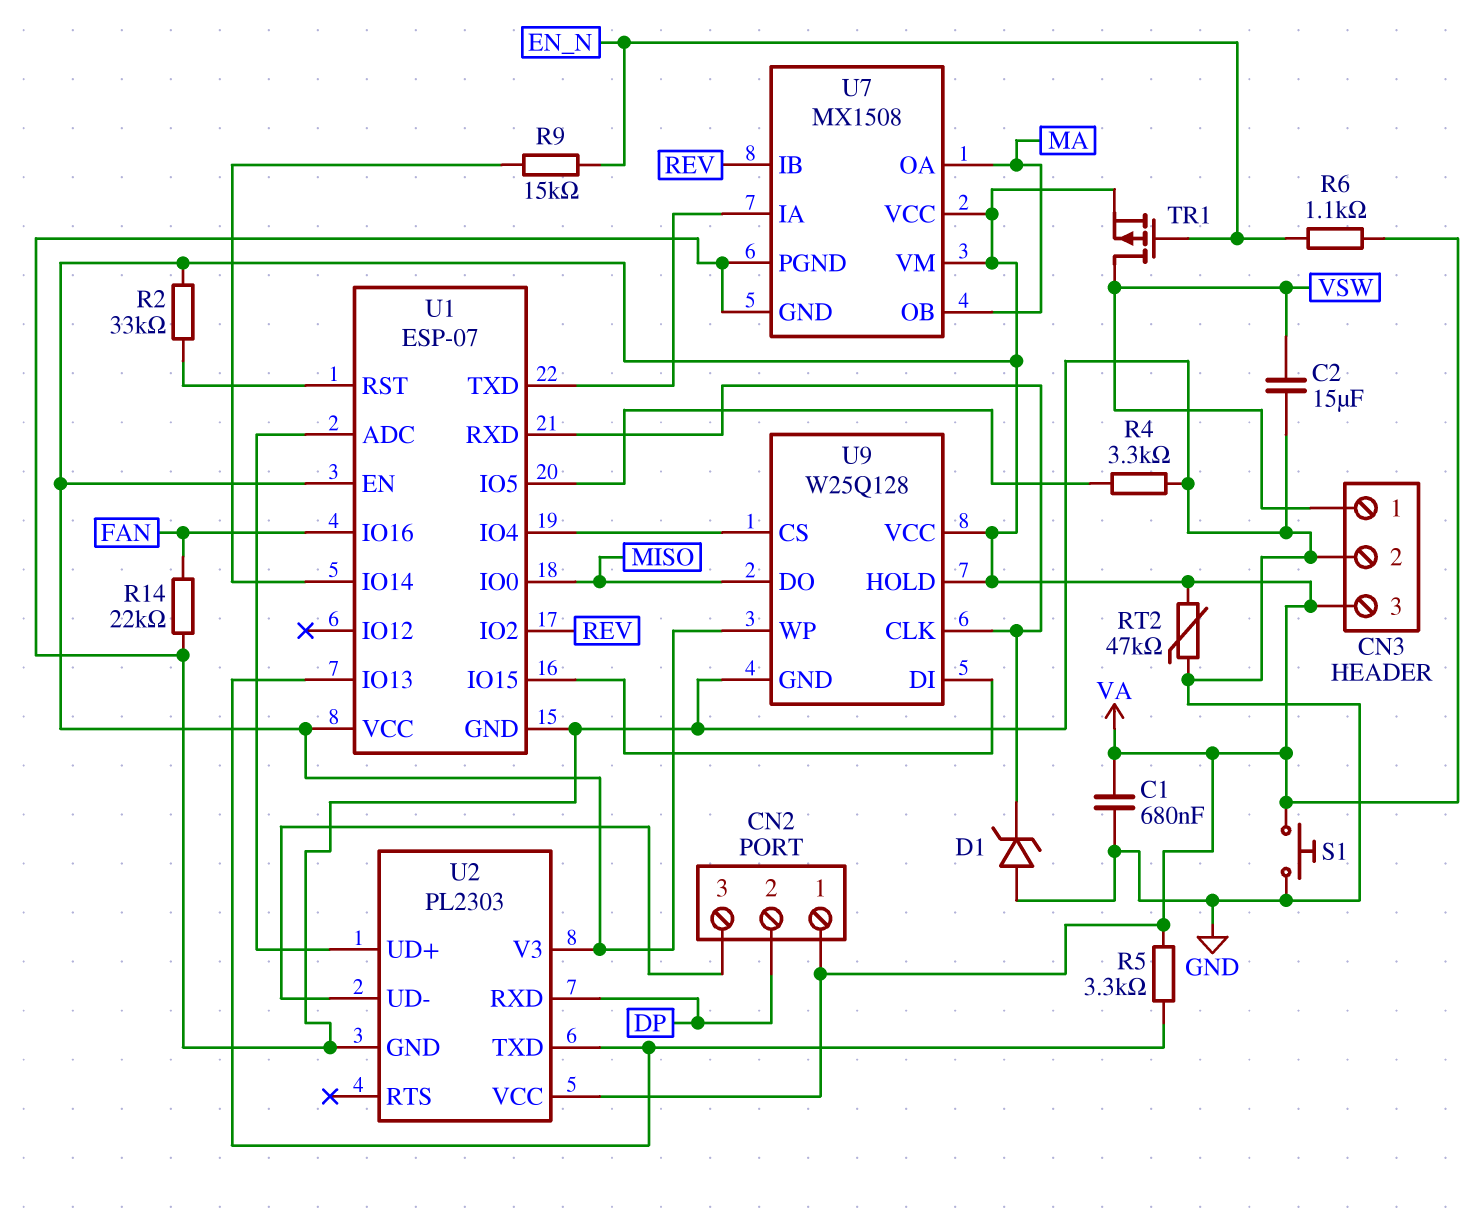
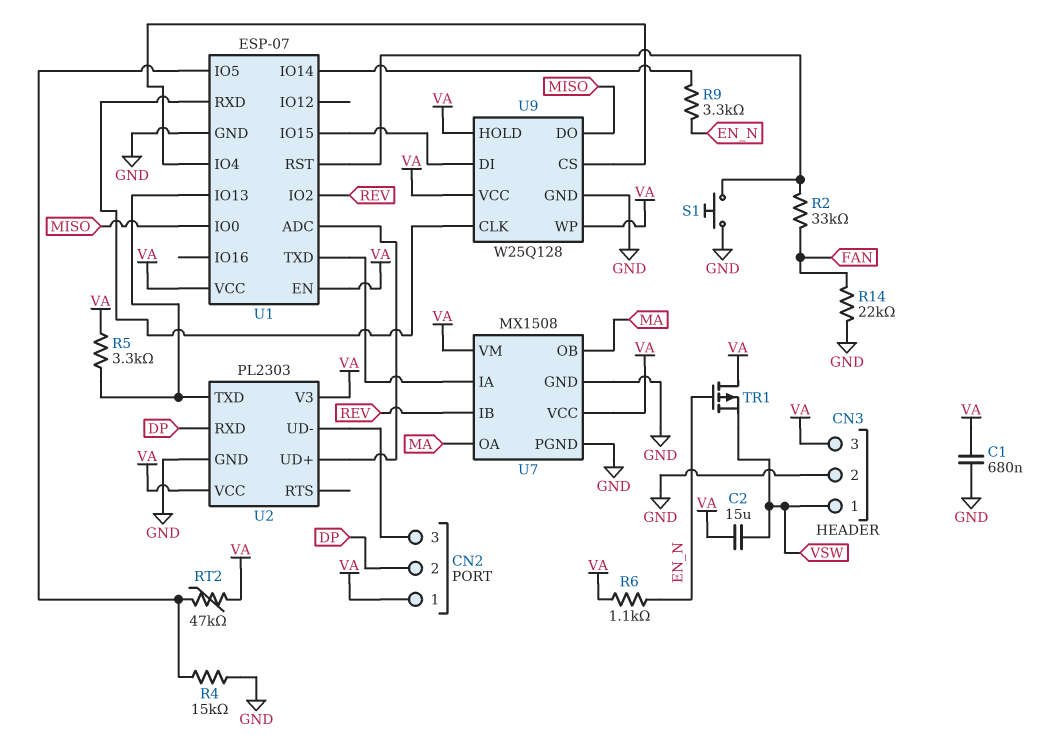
C2: 15uF (GND, VSW) -> 15uF (VA, VSW)
D1: zener (A GND, K U1/RXD) -> none
R2: 33k (U1/RST, VA) -> 33k (FAN, U1/RST)
R4: 3.3k (GND, U1/IO5) -> 15k (GND, U1/IO5)
R9: 15k (EN_N, U1/IO14) -> 3.3k (EN_N, U1/IO14)
RT2: 47k (GND, VA) -> 47k (U1/IO5, VA)
S1: button (GND, VA) -> button (GND, U1/RST)
TR1: PMOS (G EN_N, D VSW, S VA) -> PMOS (G EN_N, D VA, S VSW)
U1 pin IO16: FAN -> none

